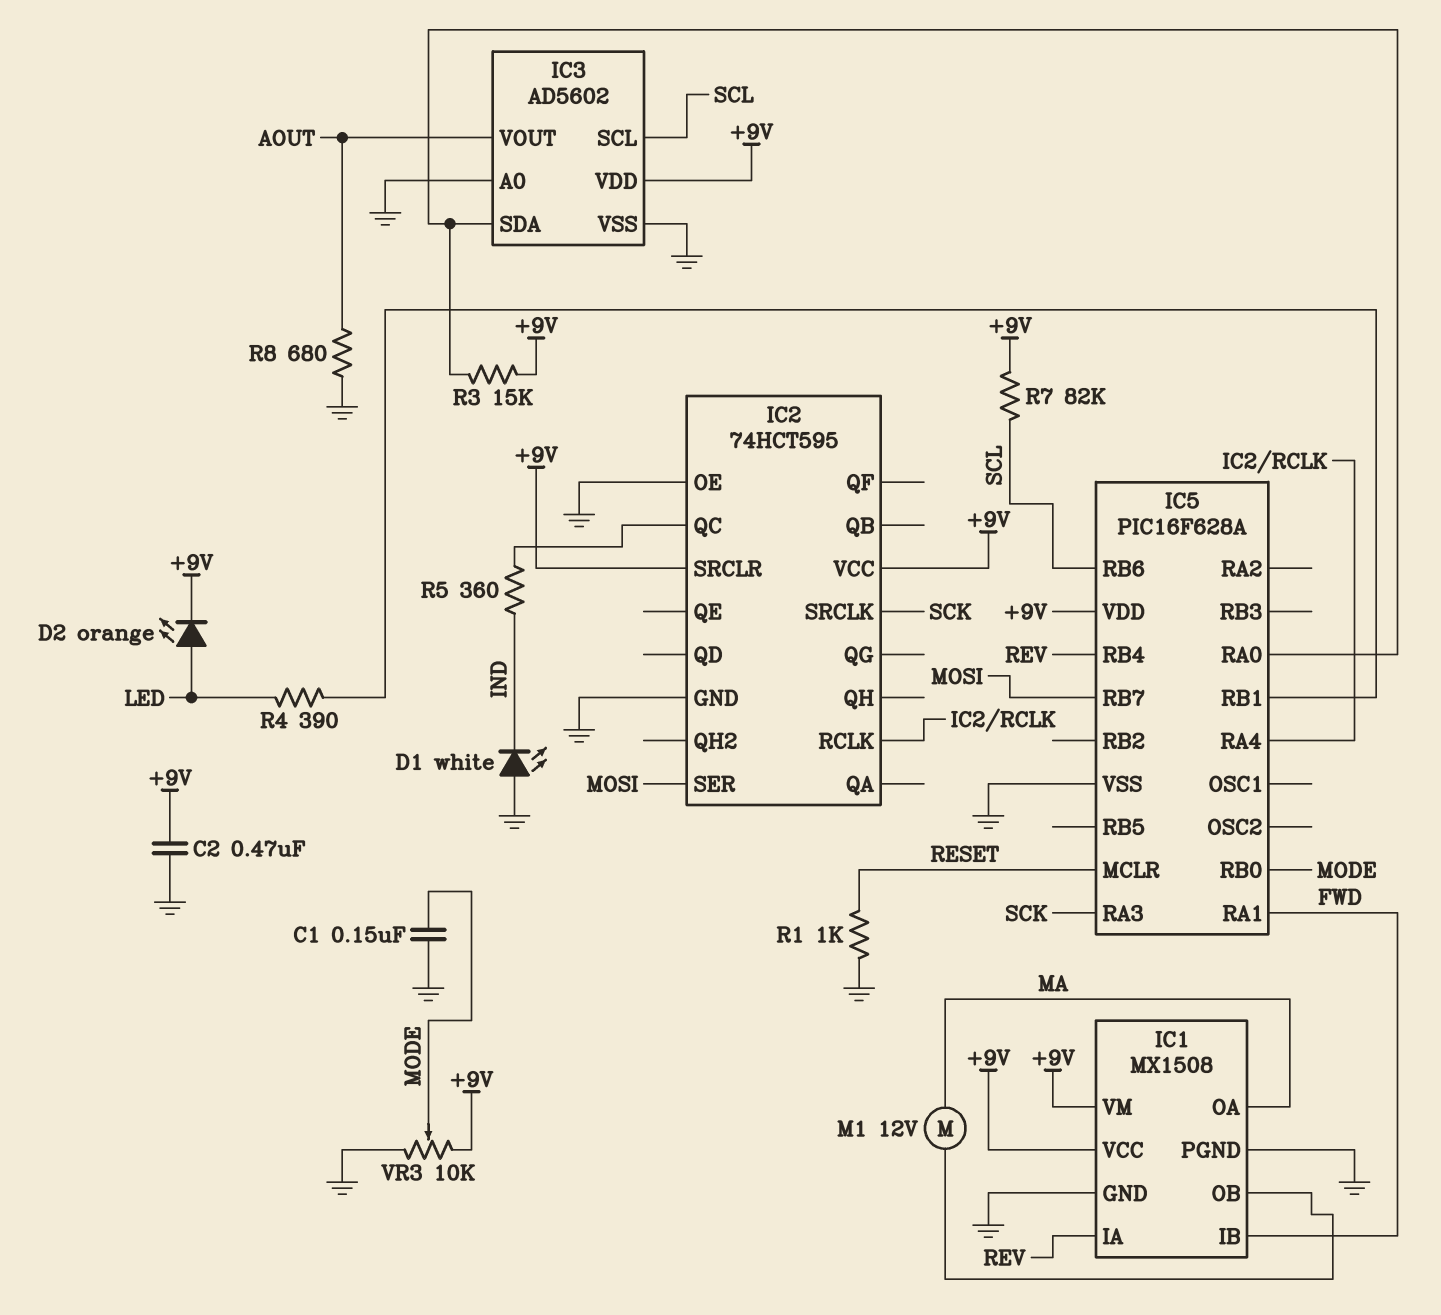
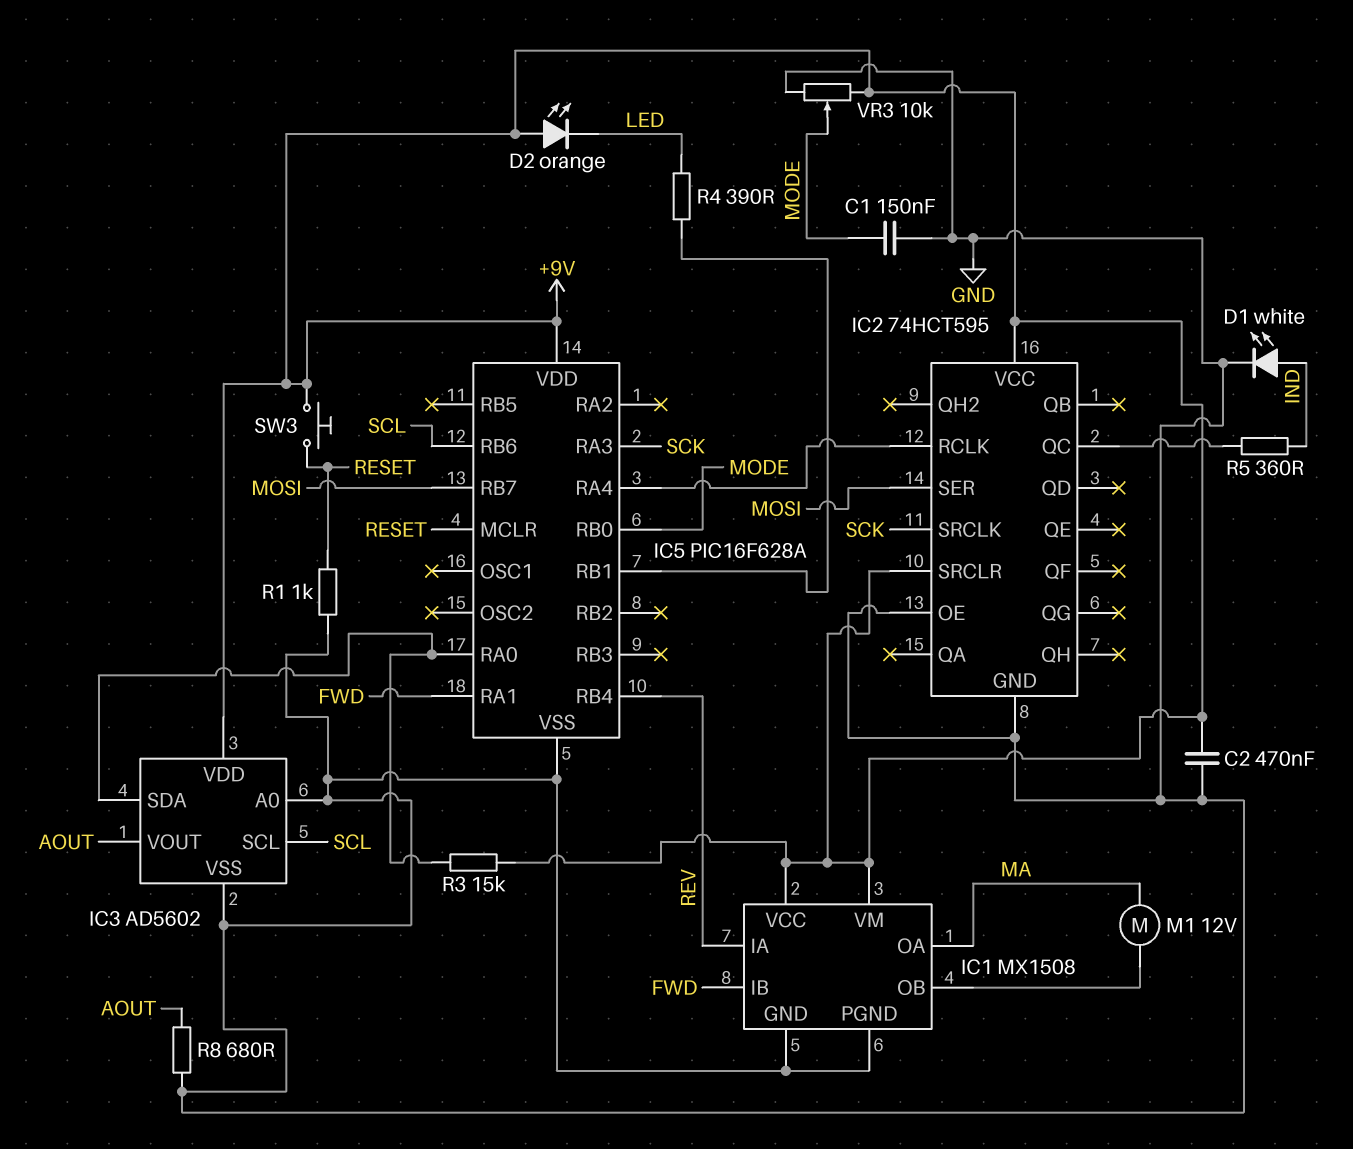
D1: LED white (A GND, K IND) -> LED white (A IND, K GND)
D2: LED orange (A LED, K +9V) -> LED orange (A +9V, K LED)
R7: 82k (+9V, SCL) -> none
SW3: none -> button (+9V, RESET)

